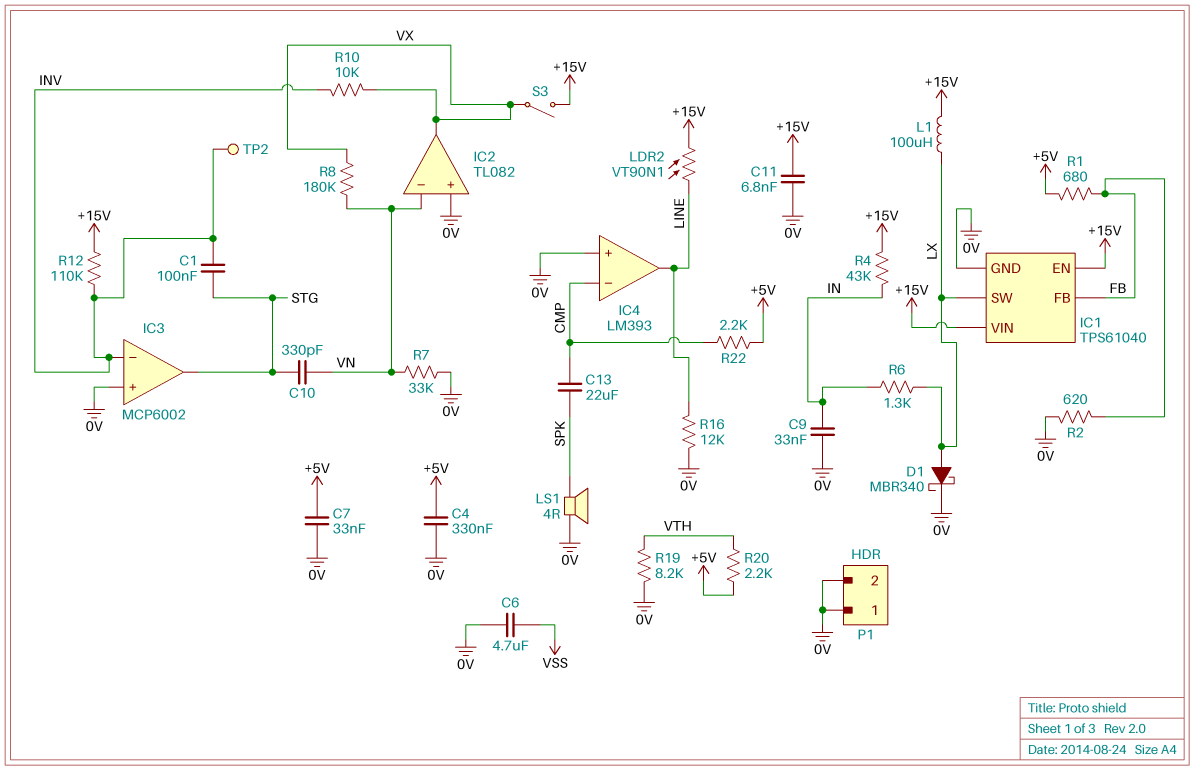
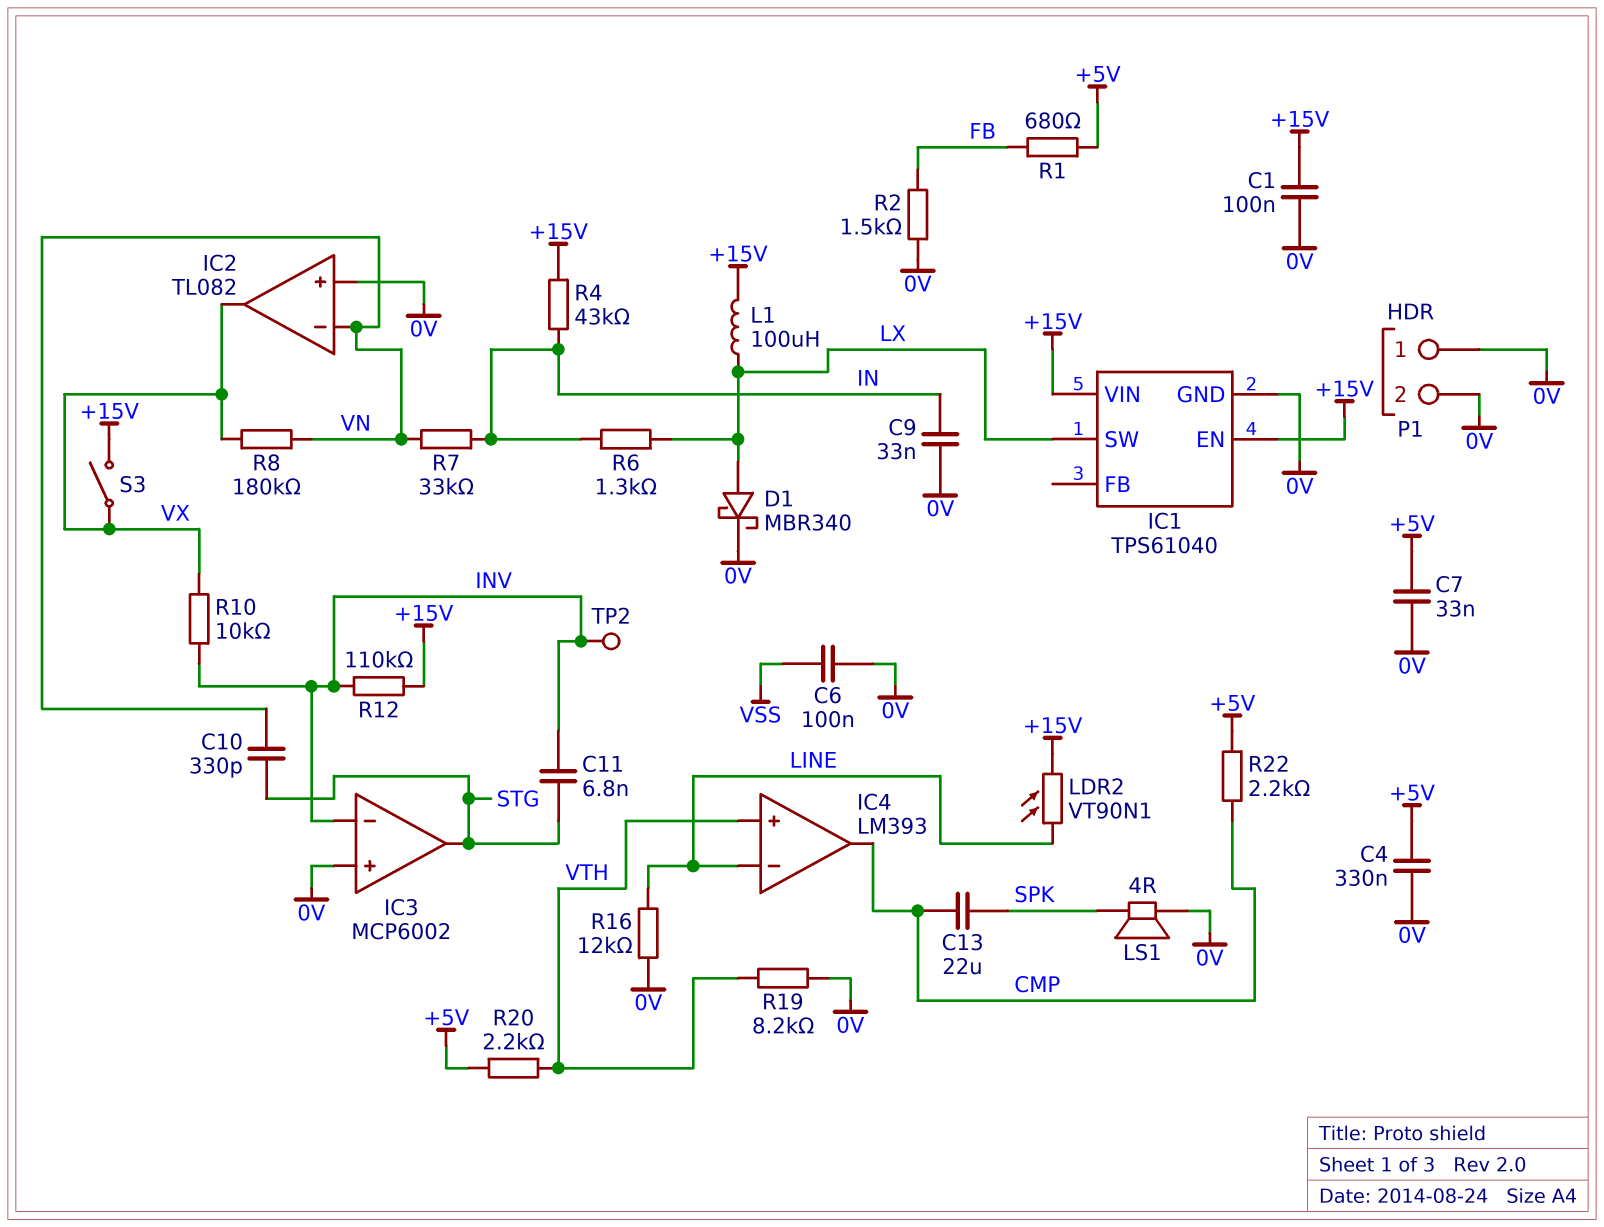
C1: 100nF (INV, STG) -> 100nF (+15V, 0V)
C6: 4.7uF (0V, VSS) -> 100nF (0V, VSS)
C11: 6.8nF (+15V, 0V) -> 6.8nF (INV, STG)
IC1 pin FB: FB -> none
IC4 pin in+: 0V -> VTH
IC4 pin in-: CMP -> LINE
IC4 pin out: LINE -> CMP
R2: 620 (0V, FB) -> 1.5k (0V, FB)
R7: 33k (0V, VN) -> 33k (IN, VN)

